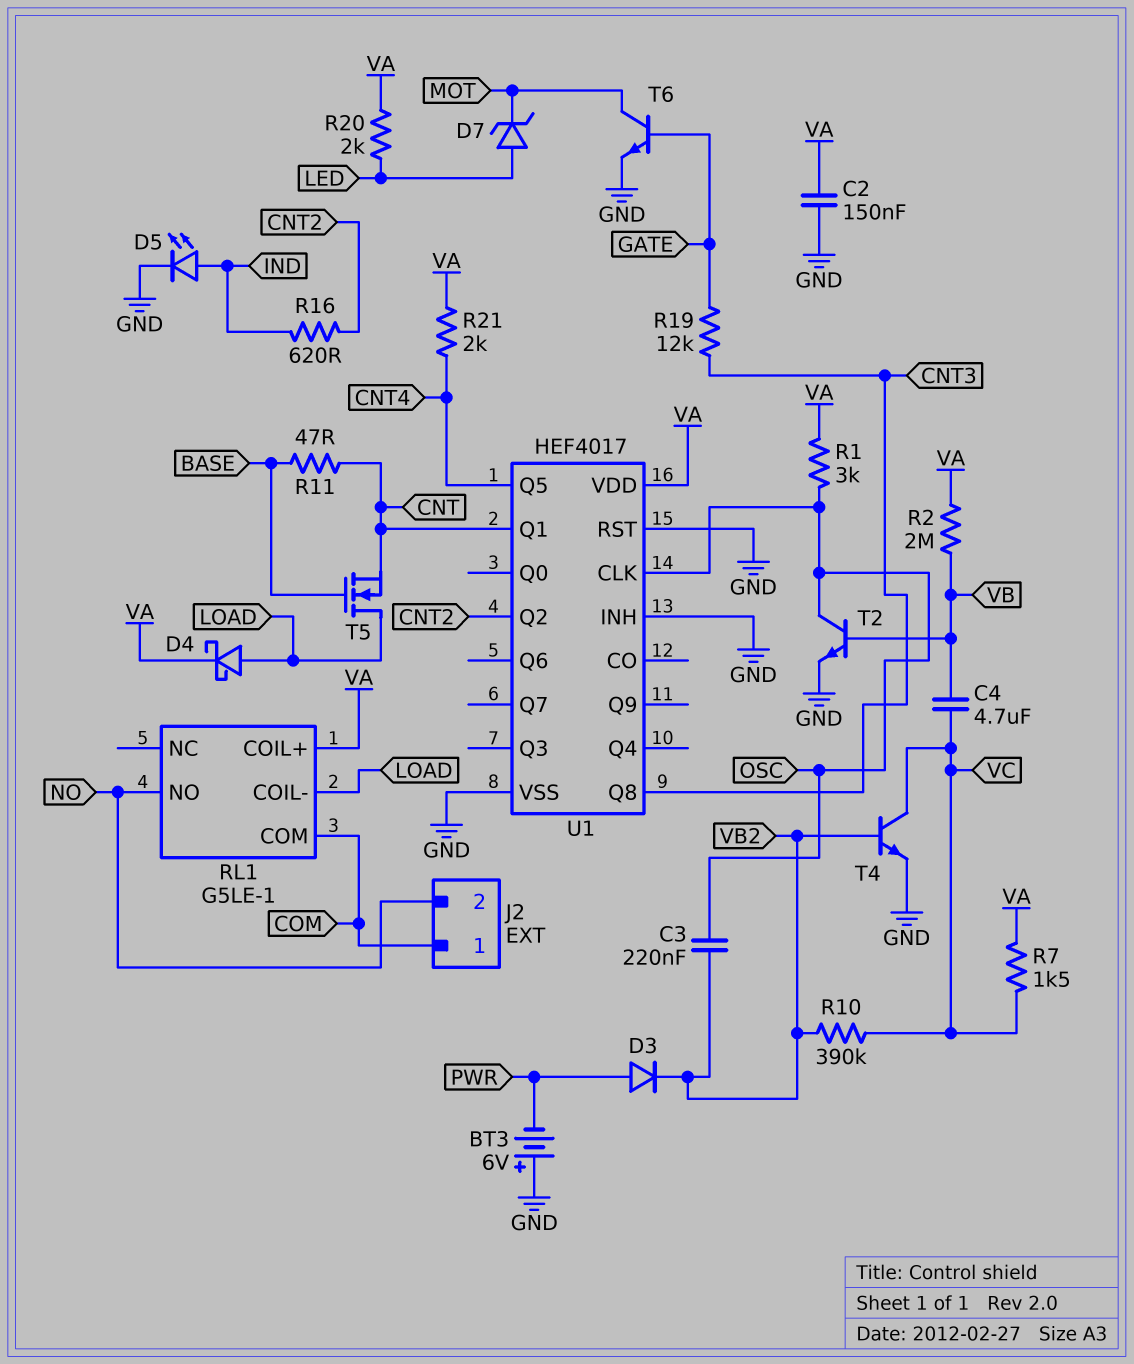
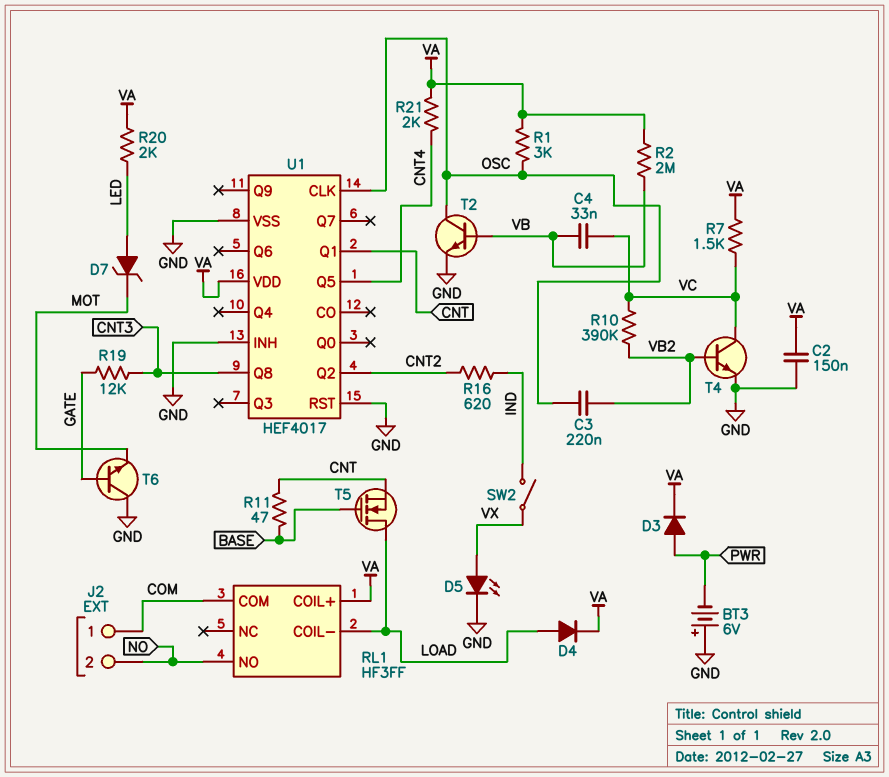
C4: 4.7uF (VB, VC) -> 33nF (VB, VC)
D3: diode (A PWR, K VB2) -> diode (A PWR, K VA)
D4: schottky (A LOAD, K VA) -> diode (A LOAD, K VA)
D5: LED (A IND, K GND) -> LED (A VX, K GND)
RL1: G5LE-1 -> HF3FF
SW2: none -> switch (IND, VX)
T6: NPN (B GATE, C MOT, E GND) -> NPN (B GATE, C GND, E MOT)

